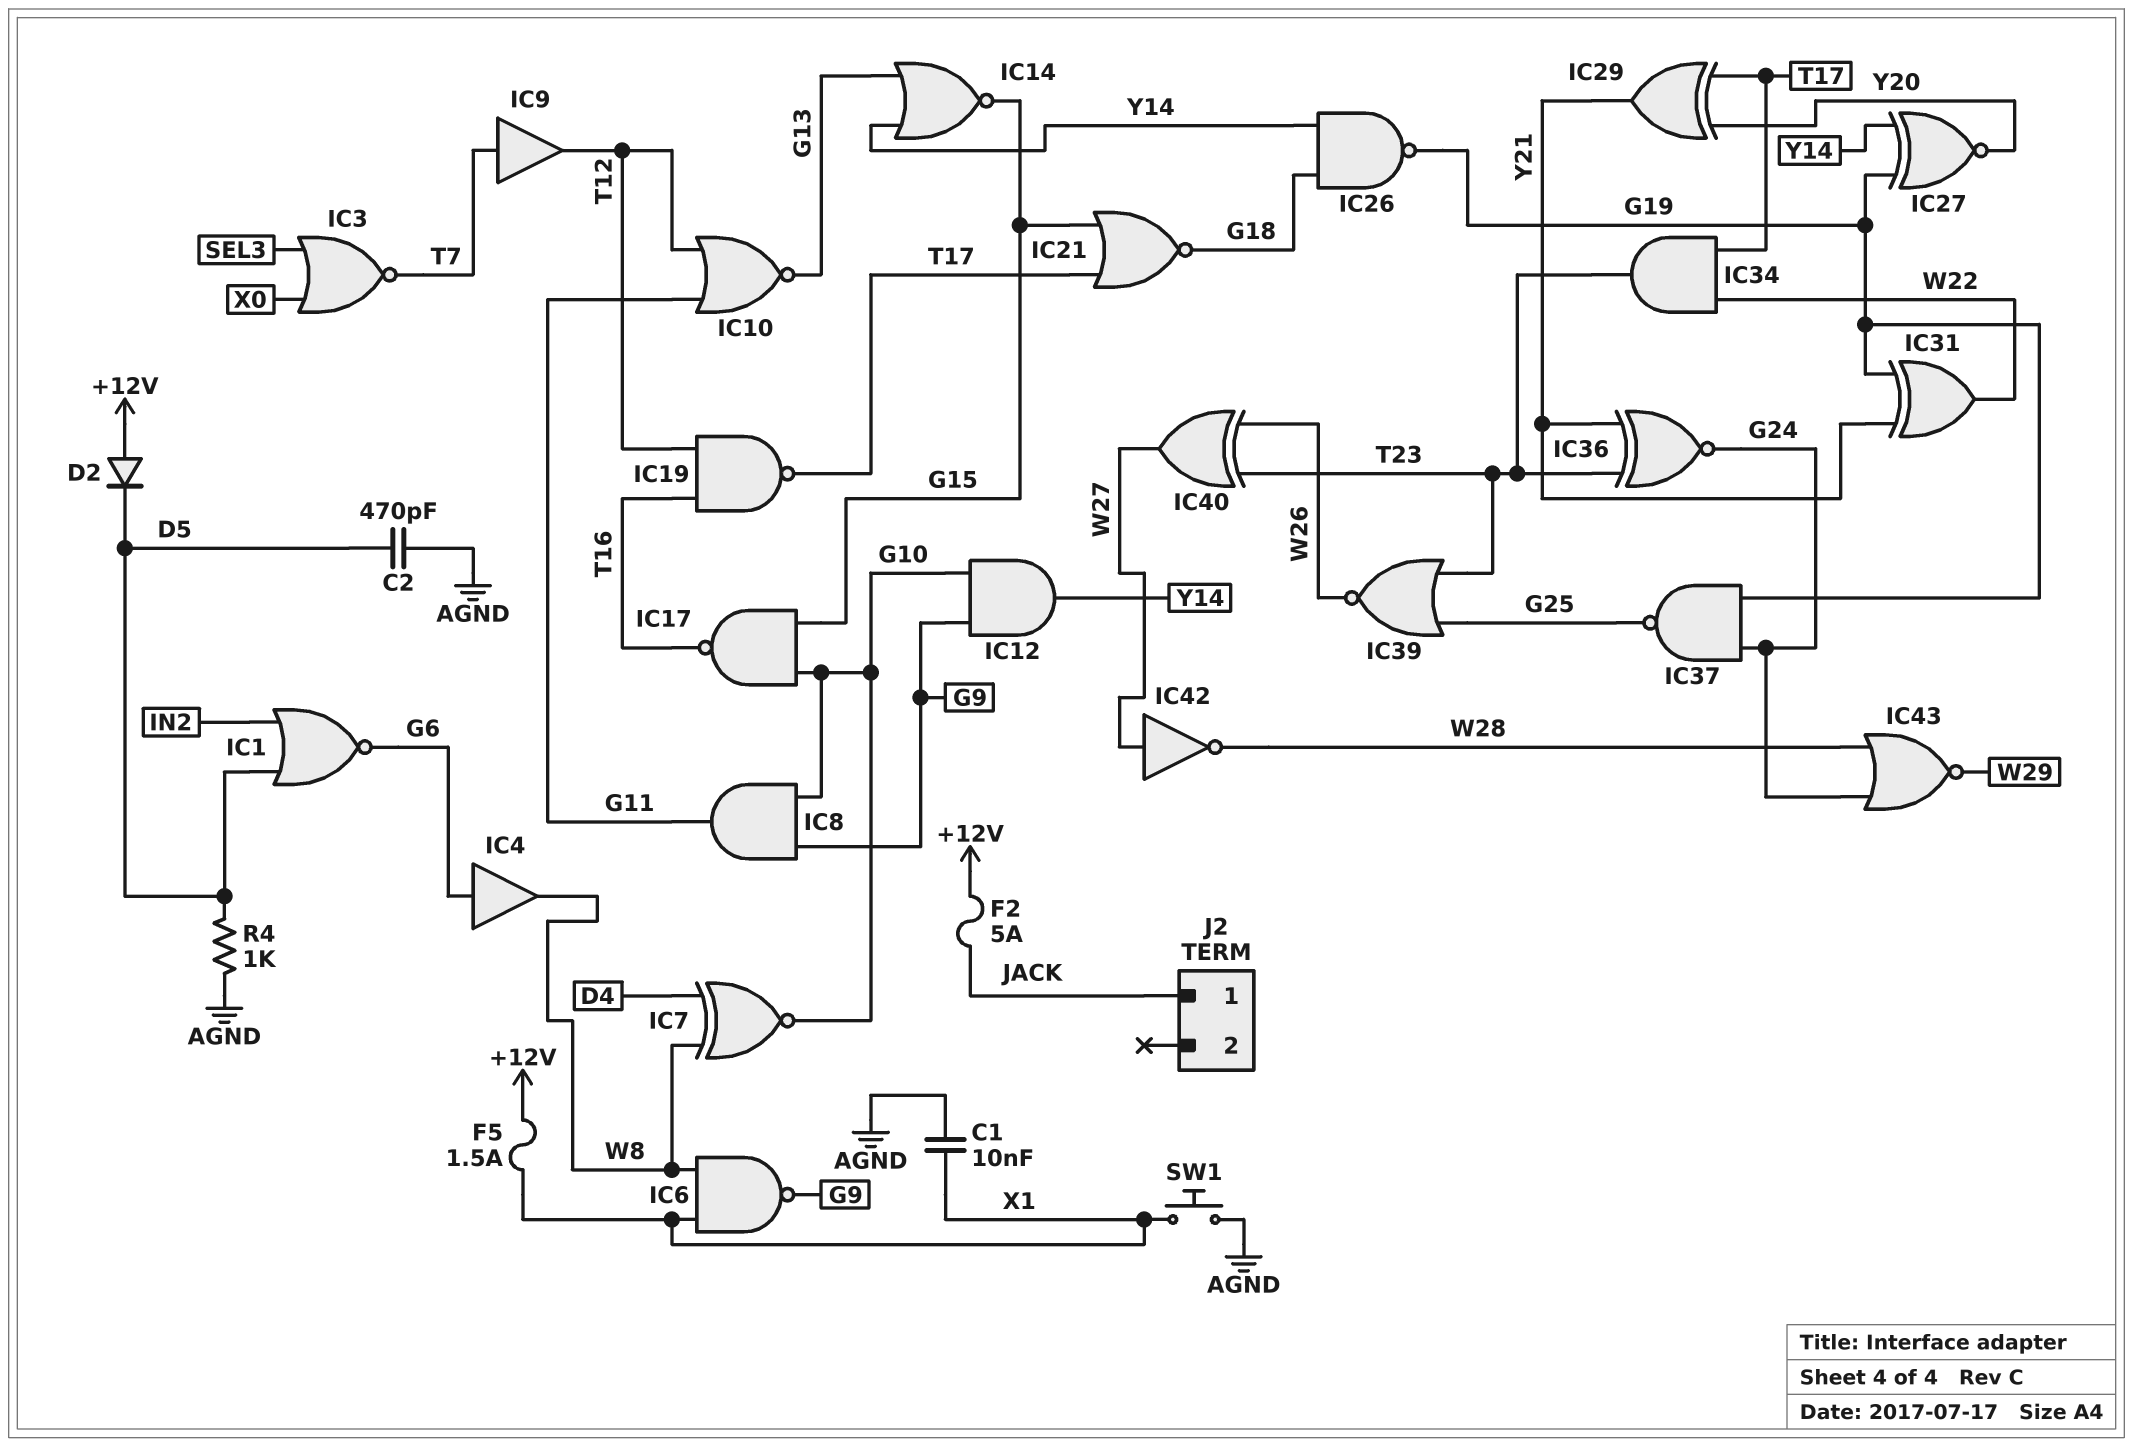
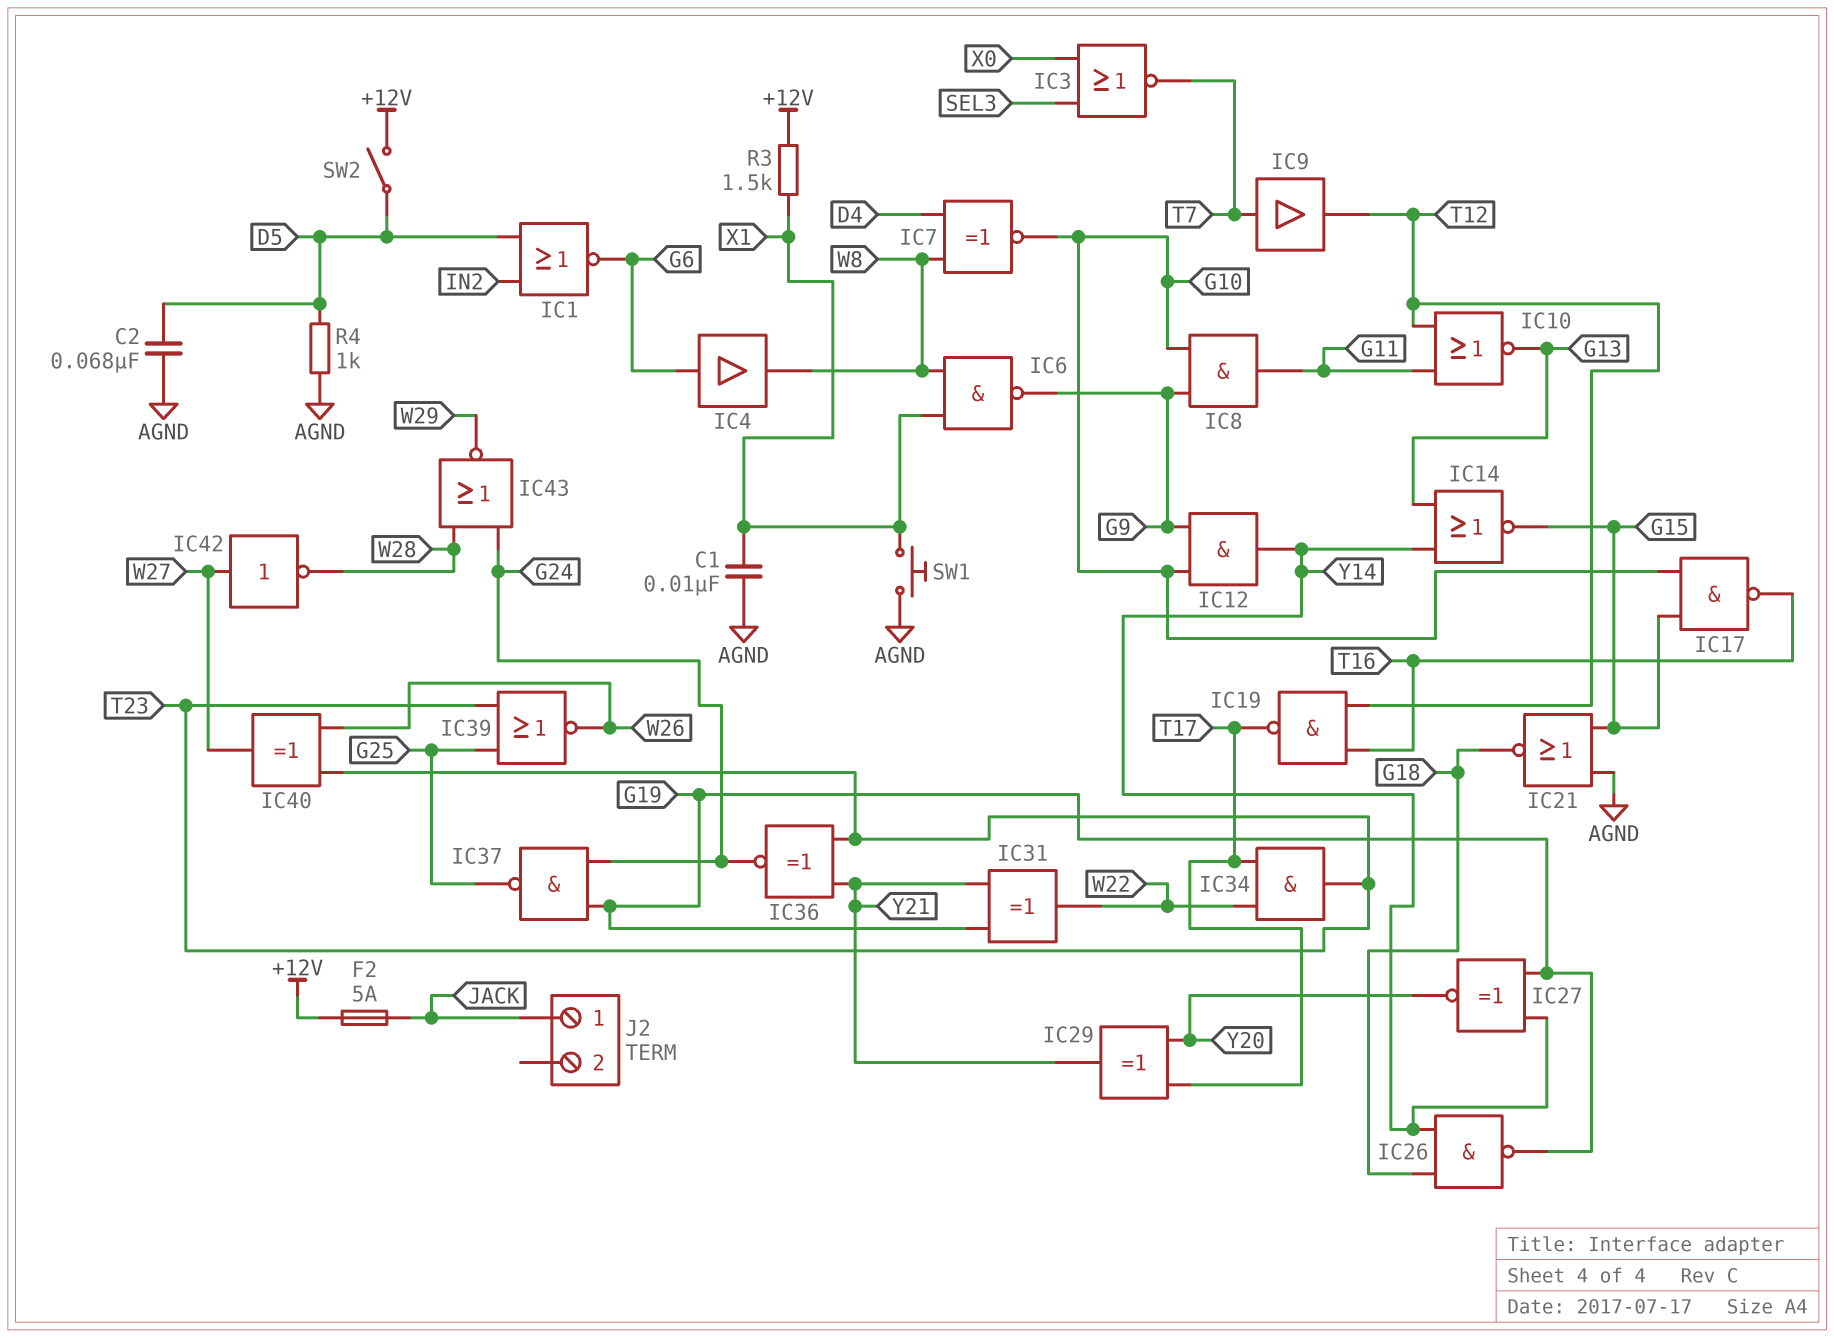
C2: 470pF (AGND, D5) -> 68nF (AGND, D5)
D2: diode (A +12V, K D5) -> none
F5: 1.5A (+12V, X1) -> none
IC21: NOR (in G15, in T17, out G18) -> NOR (in AGND, in G15, out G18)
R3: none -> 1.5k (+12V, X1)
SW2: none -> switch (+12V, D5)

